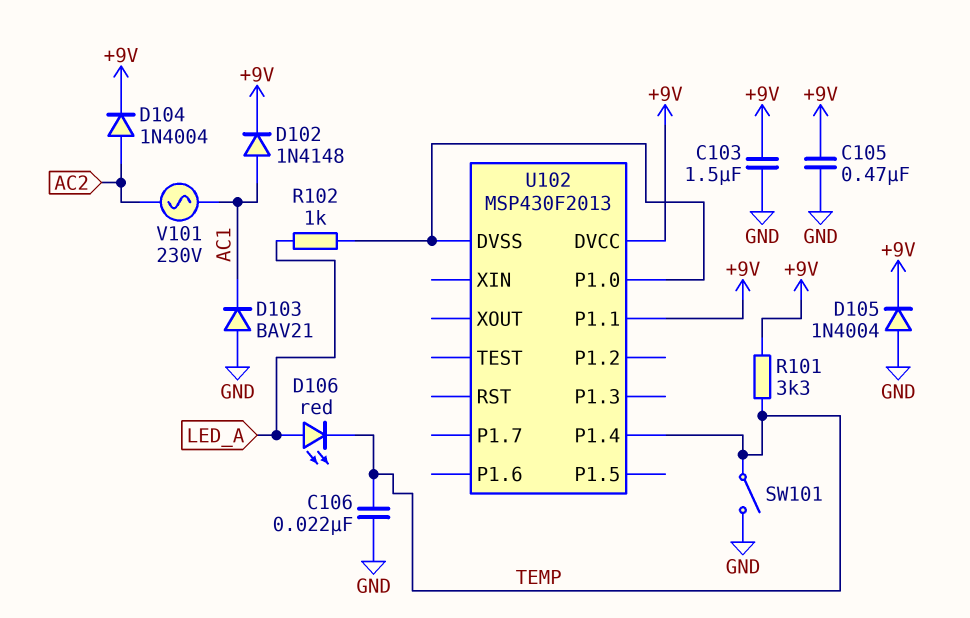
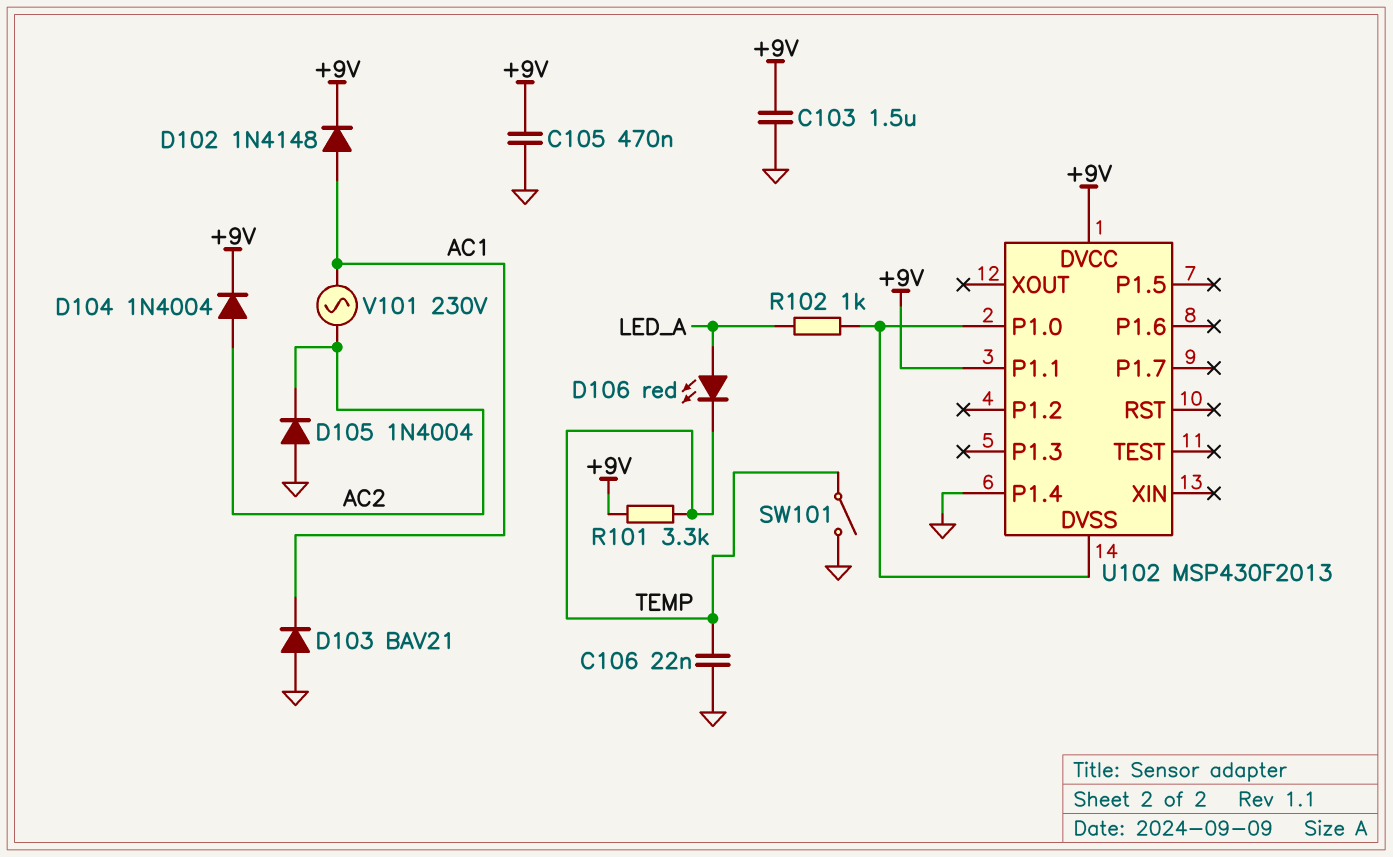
D105: diode 1N4004 (A GND, K +9V) -> diode 1N4004 (A GND, K AC2)
U102 pin P1.4: TEMP -> GND

